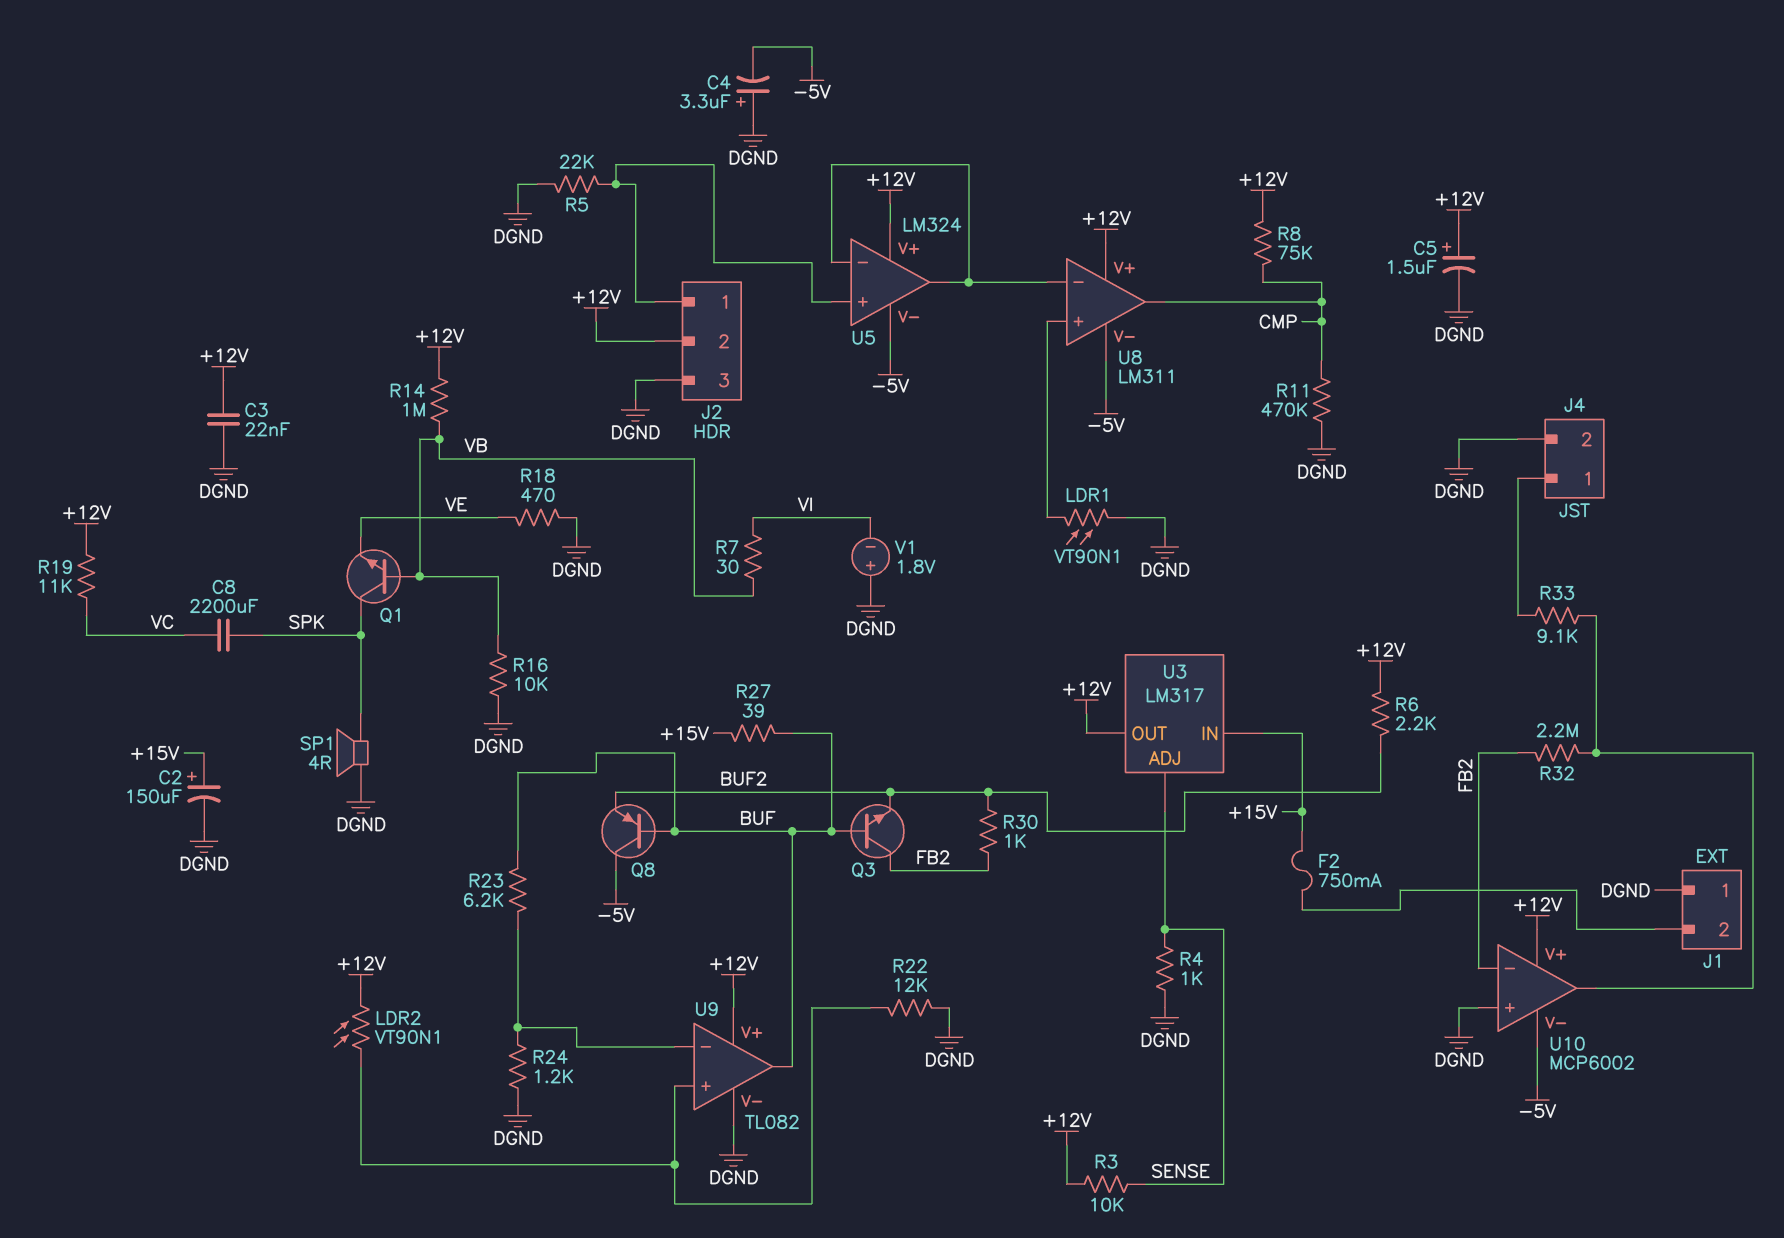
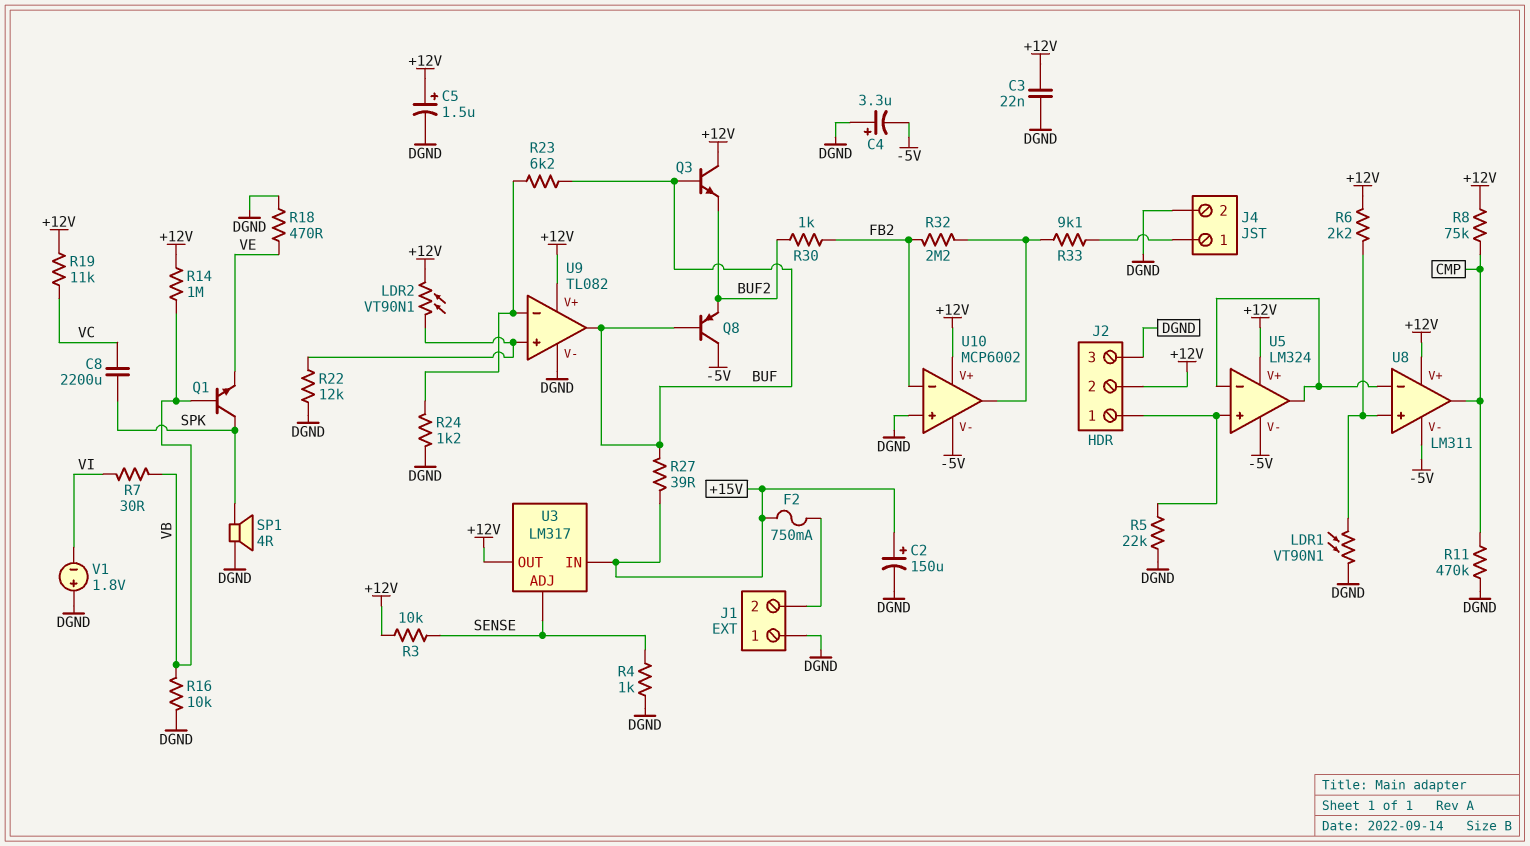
Q3: NPN (B BUF, C FB2, E BUF2) -> NPN (B BUF, C +12V, E BUF2)
R6: 2.2k (+12V, BUF2) -> 2.2k (+12V, U8/in+)

